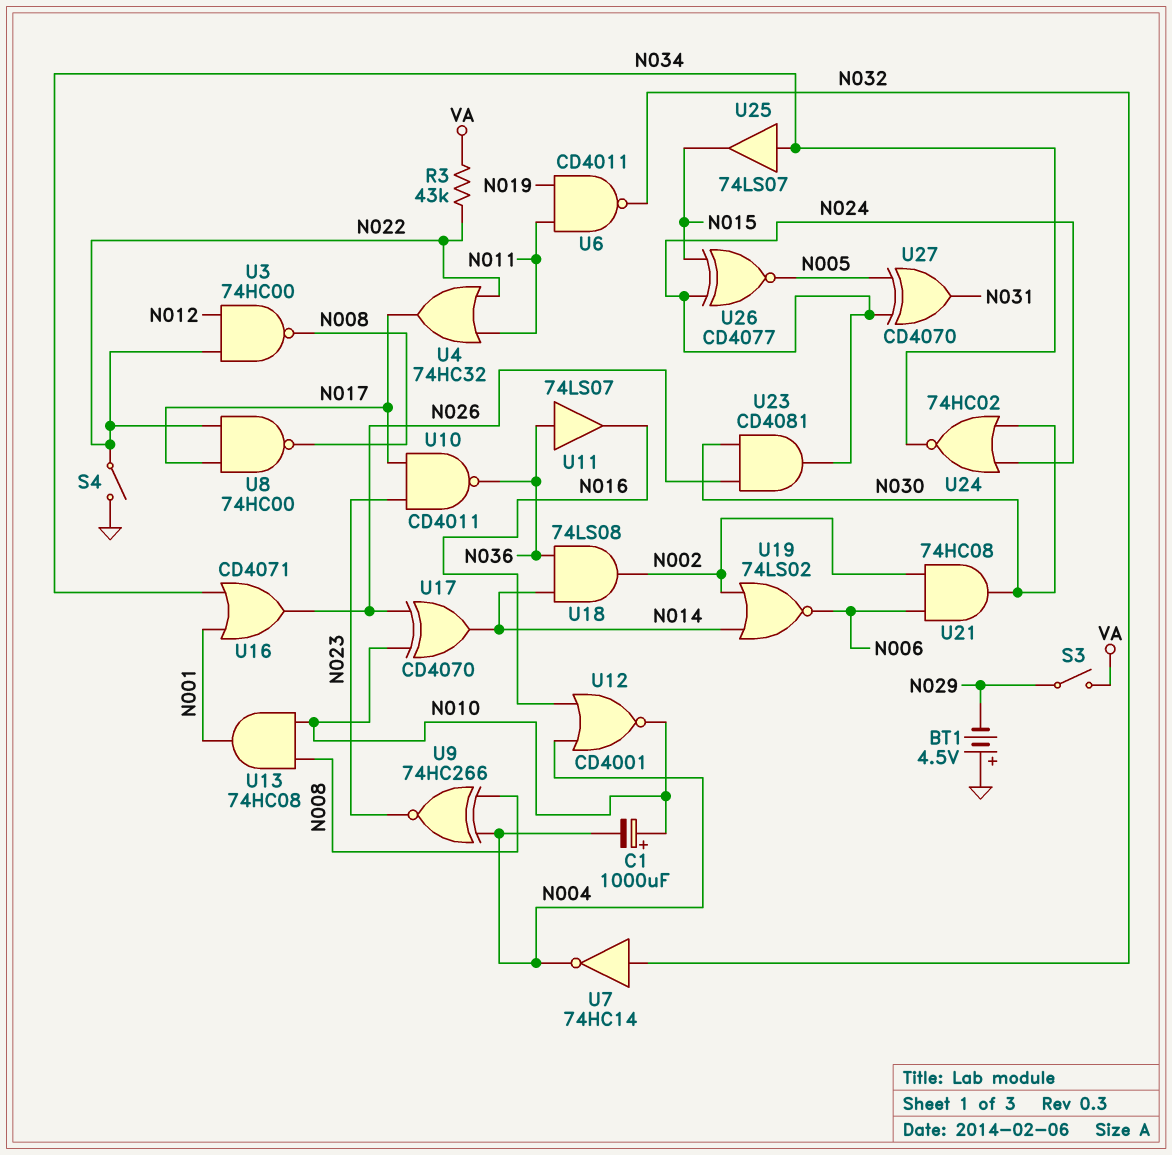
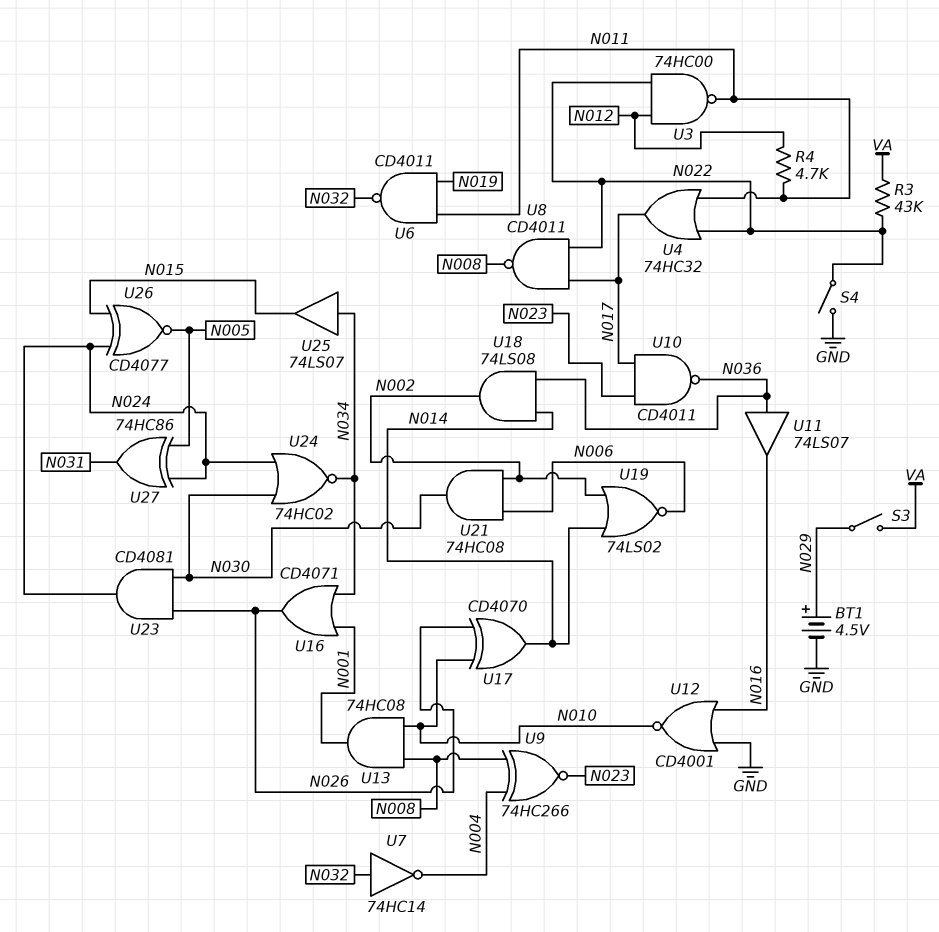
BT1: 4.5V (plus GND, minus N029) -> 4.5V (plus N029, minus GND)
C1: 1000uF (plus N010, minus N004) -> none
R4: none -> 4.7k (N011, N012)
U3: NAND 74HC00 (in N012, in N022, out N008) -> NAND 74HC00 (in N012, in N022, out N011)
U8: NAND 74HC00 (in N017, in N022, out N008) -> NAND CD4011 (in N017, in N022, out N008)
U12: NOR CD4001 (in N004, in N016, out N010) -> NOR CD4001 (in GND, in N016, out N010)
U27: XOR CD4070 (in N005, in N024, out N031) -> XOR 74HC86 (in N005, in N024, out N031)

